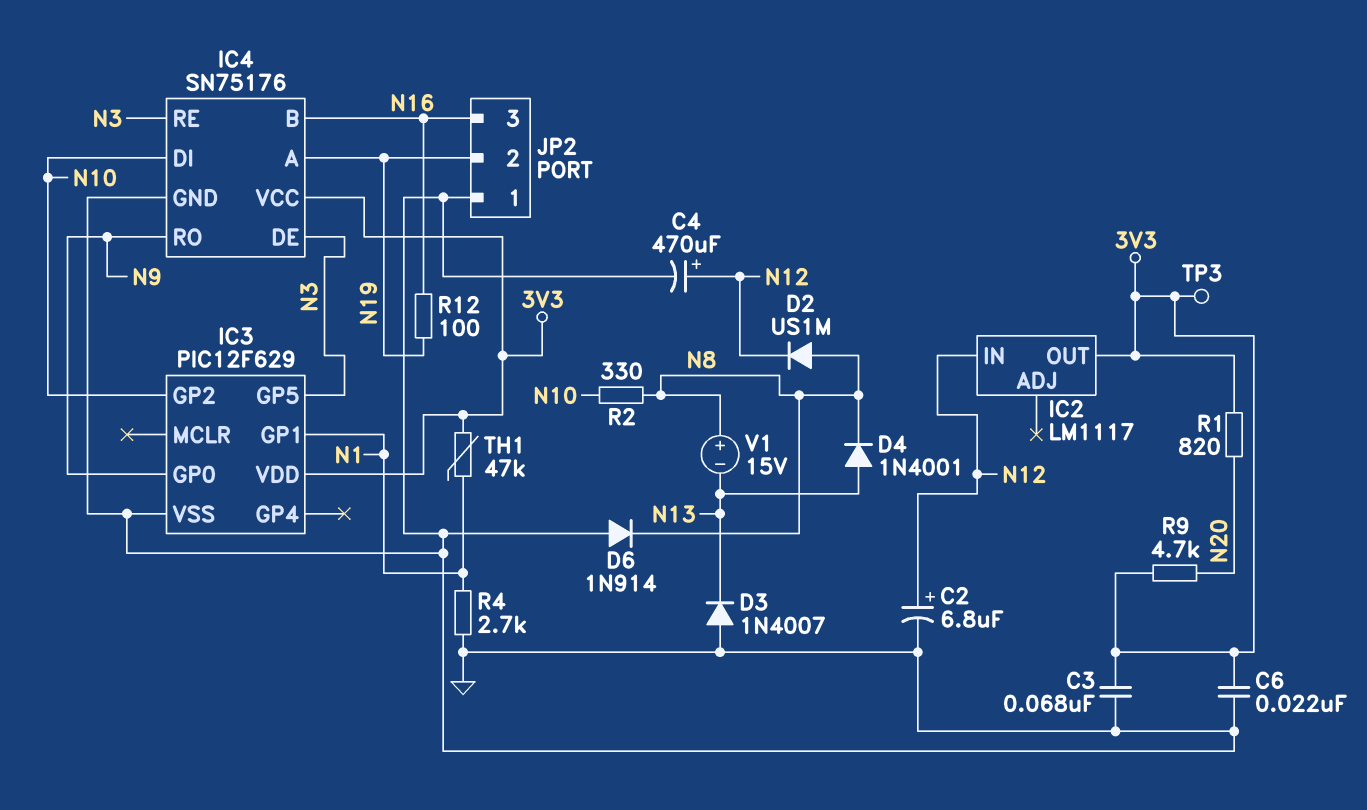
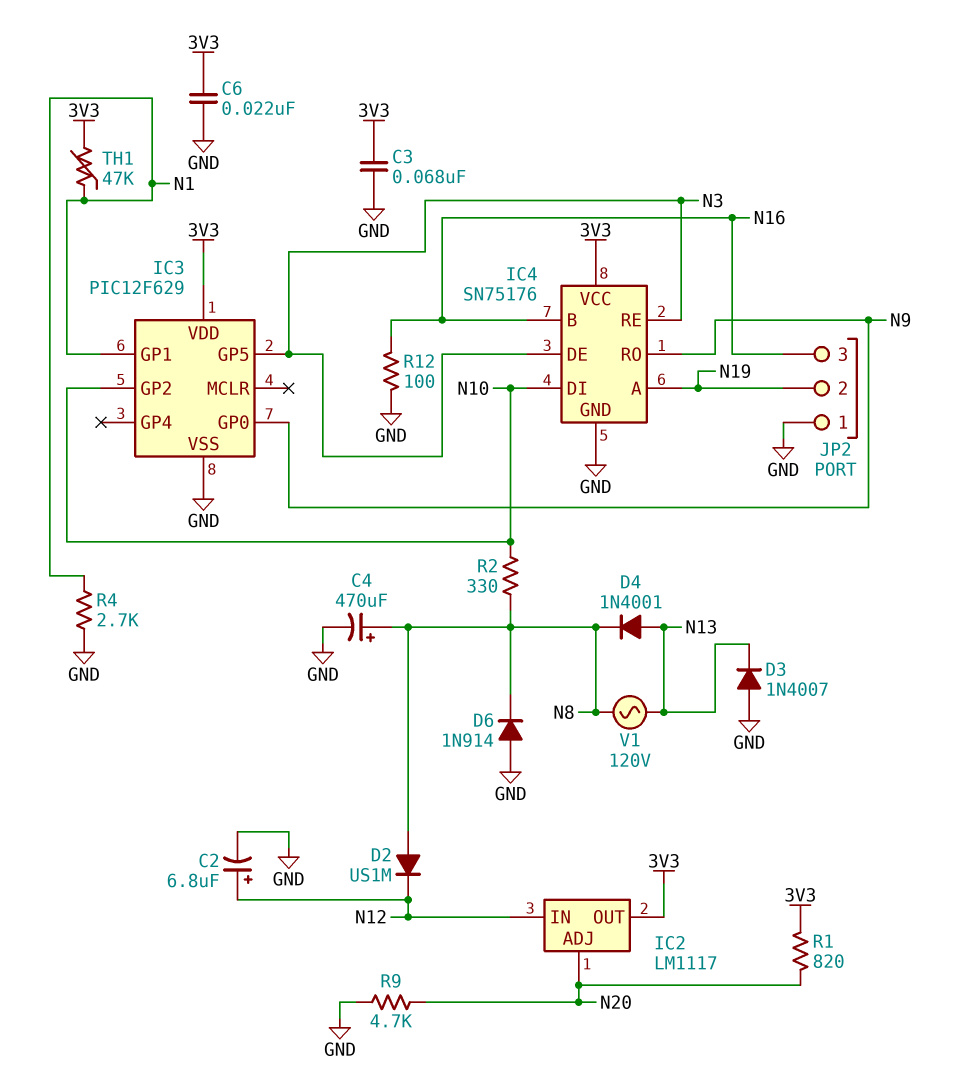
C4: 470uF (plus N12, minus GND) -> 470uF (plus N8, minus GND)
IC2 pin ADJ: none -> N20
R9: 4.7k (3V3, N20) -> 4.7k (GND, N20)
R12: 100 (N16, N19) -> 100 (GND, N16)
TP3: test point (3V3) -> none
V1: 15V (plus N8, minus N13) -> AC 120V (N8, N13)

